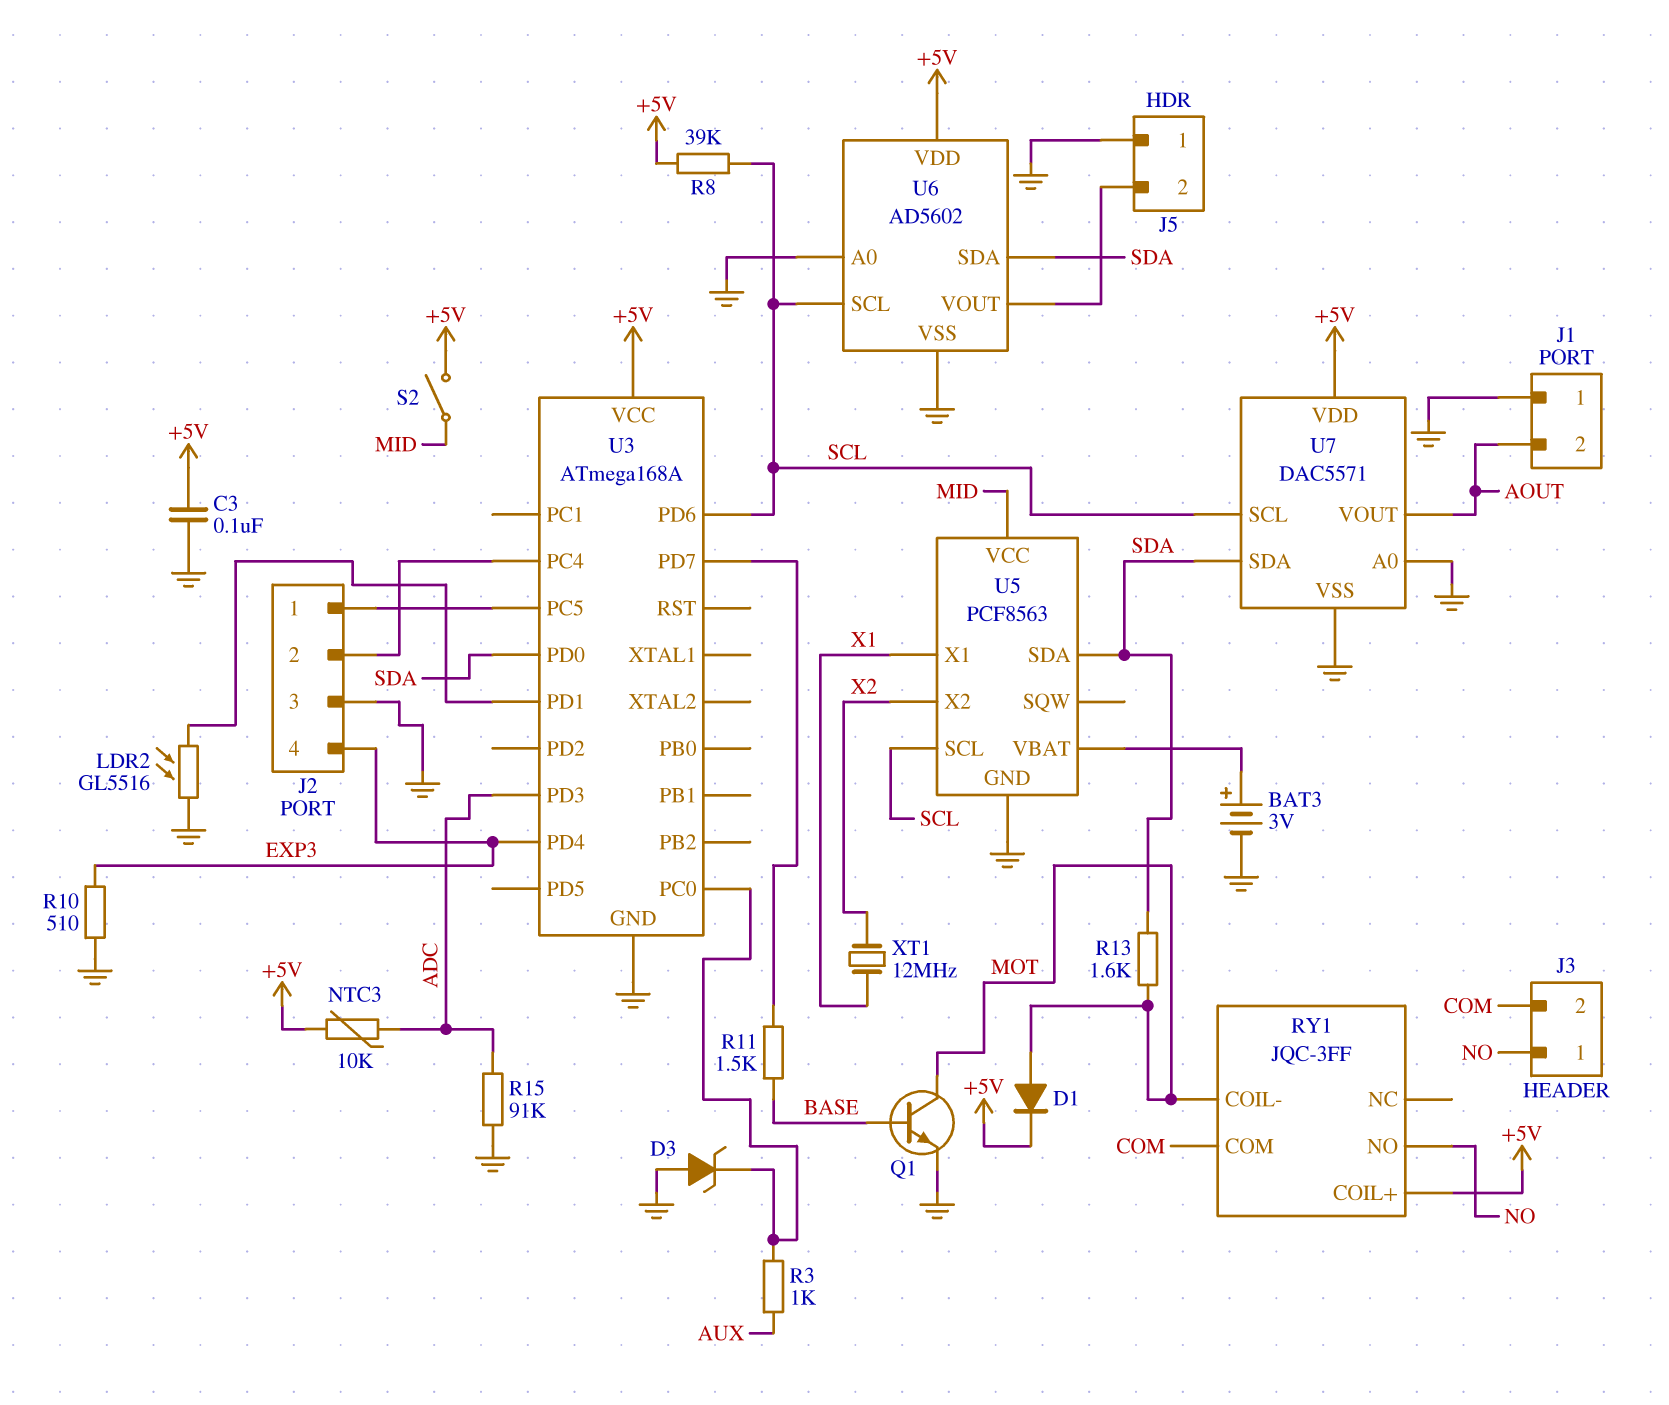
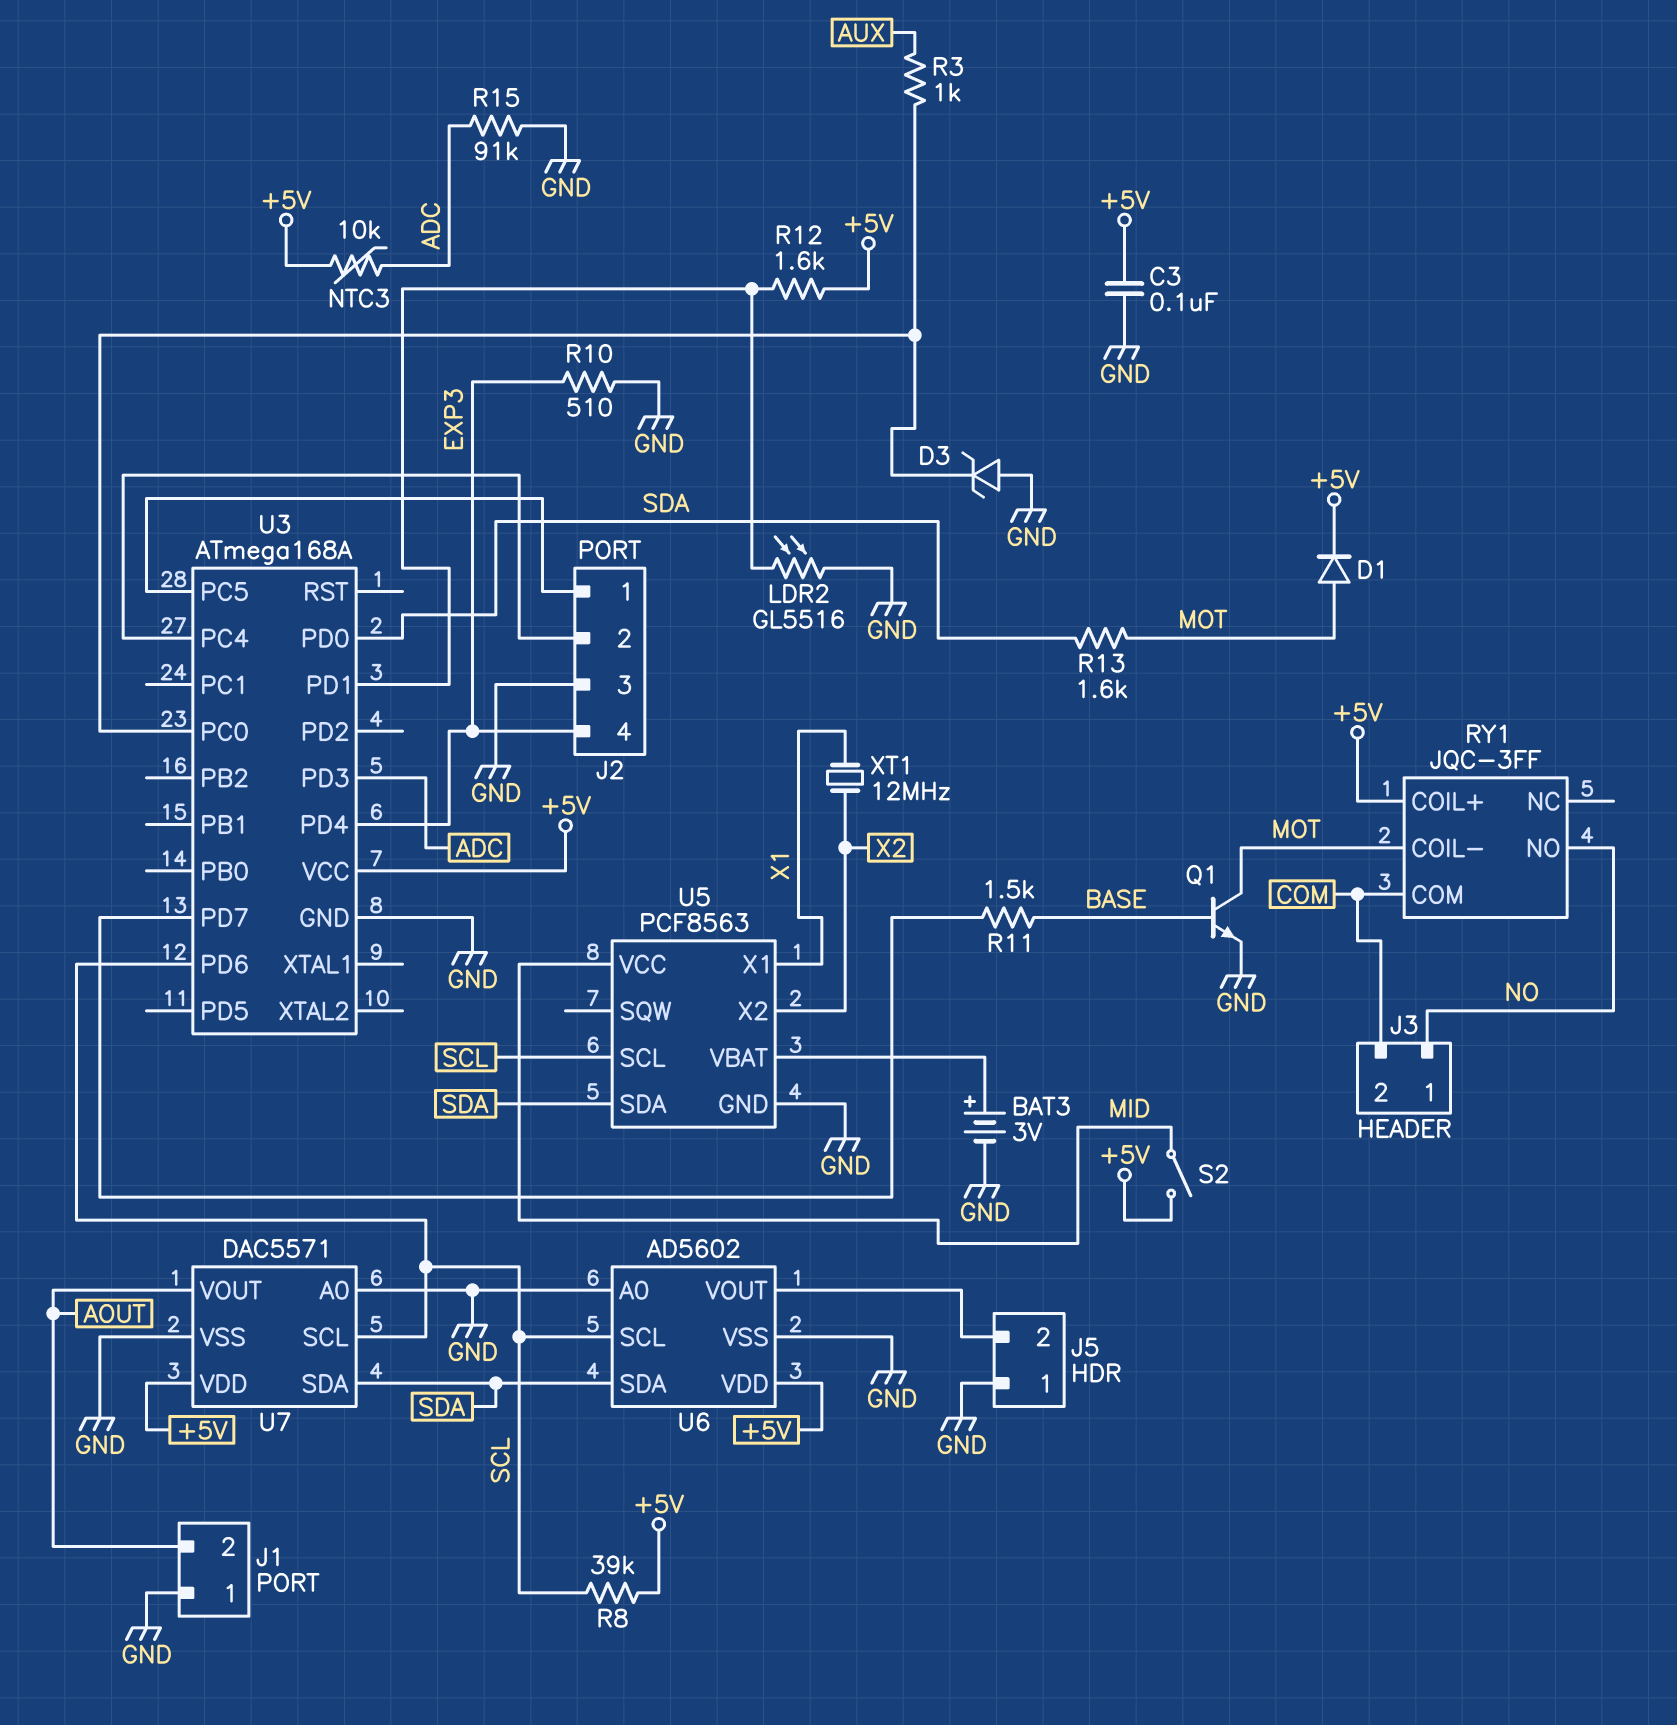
R12: none -> 1.6k (+5V, U3/PD1)

